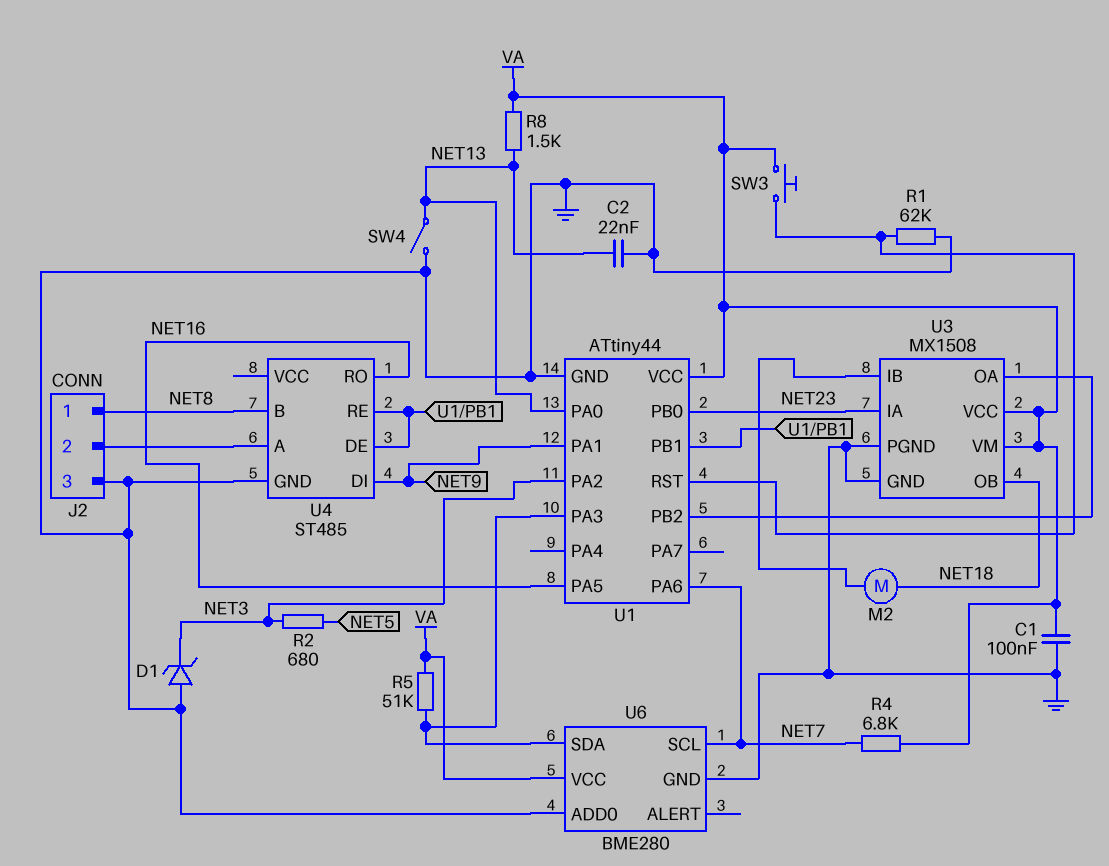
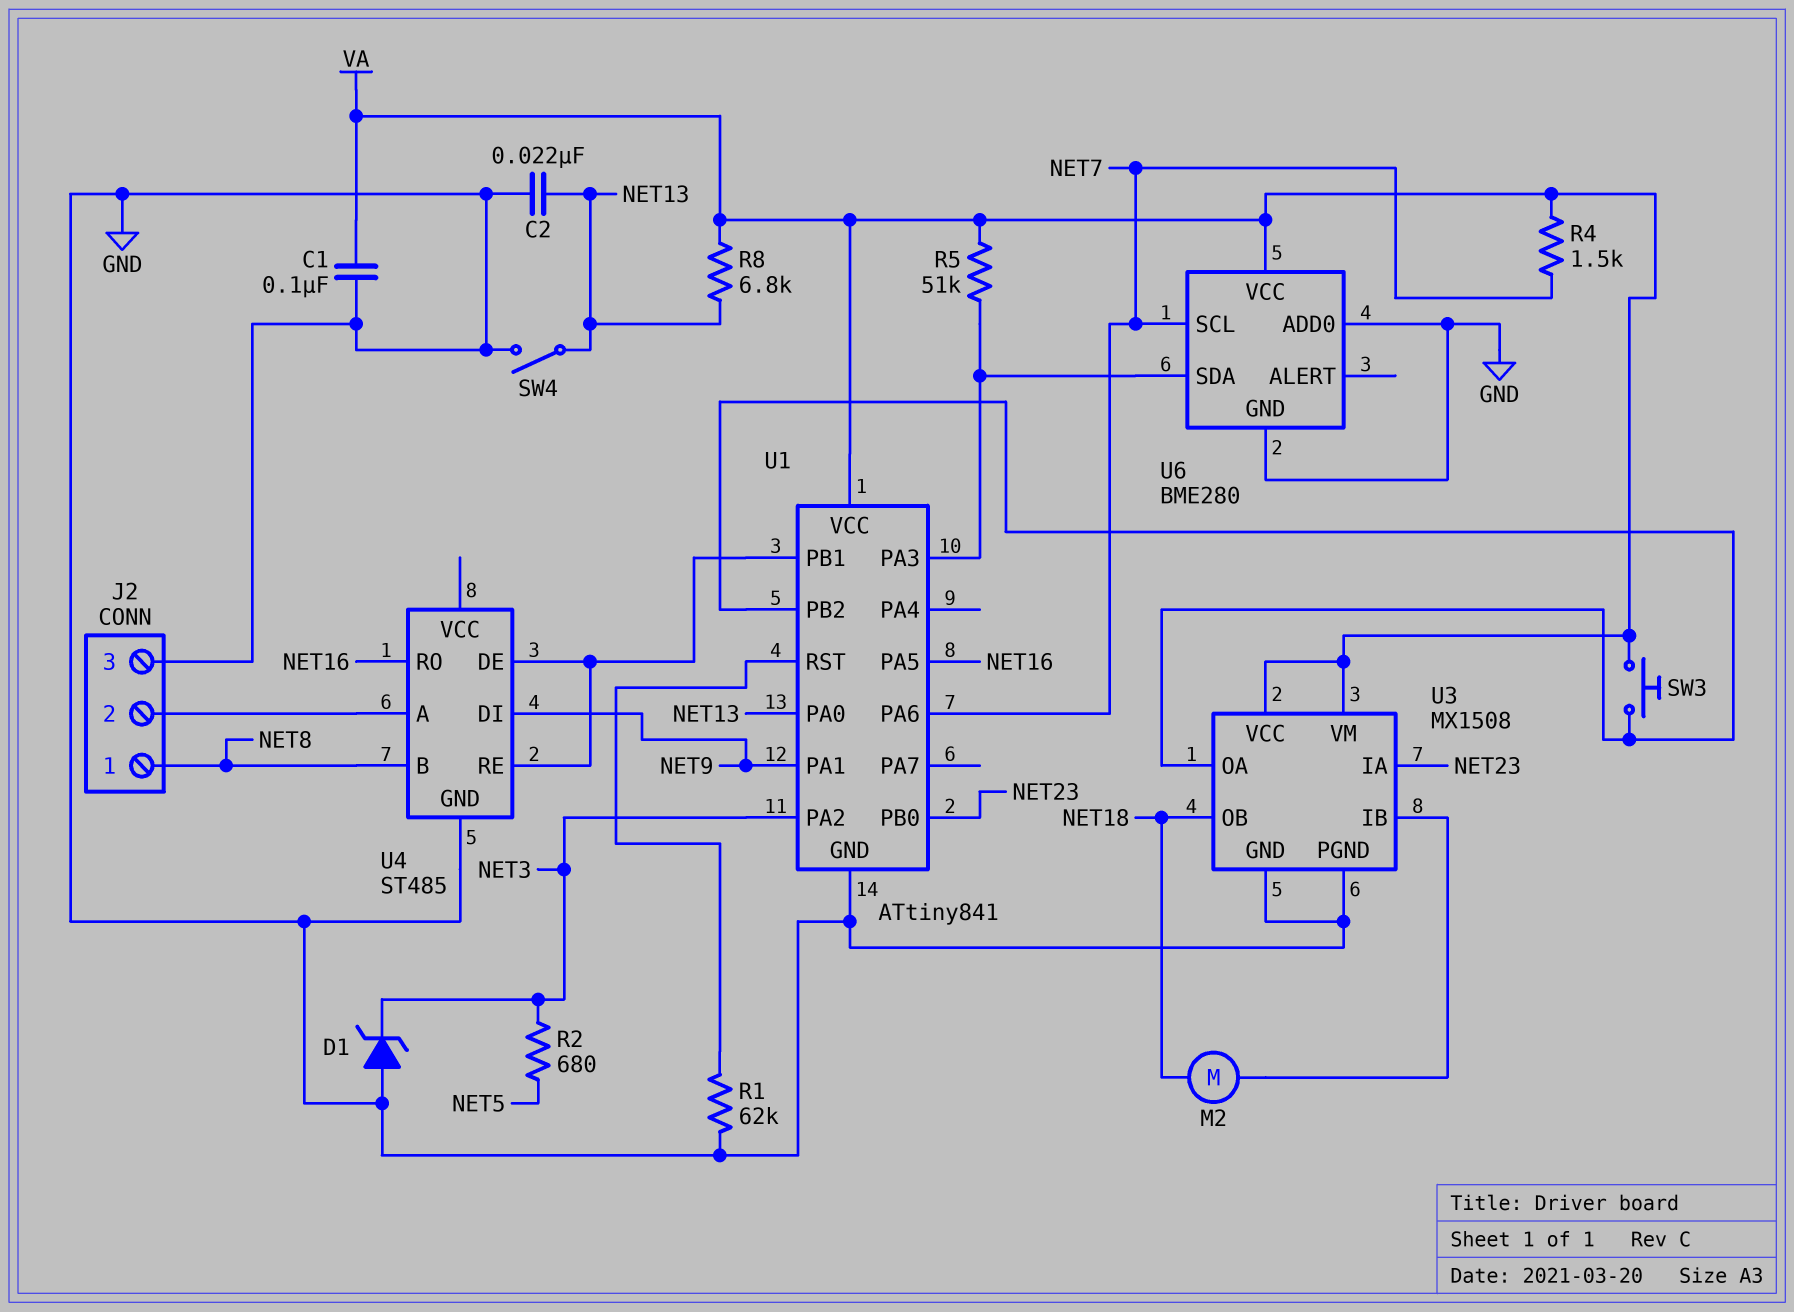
R4: 6.8k (NET7, VA) -> 1.5k (NET7, VA)
R8: 1.5k (NET13, VA) -> 6.8k (NET13, VA)
SW3: button (U1/RST, VA) -> button (U1/PB2, VA)
U1: ATtiny44 -> ATtiny841

